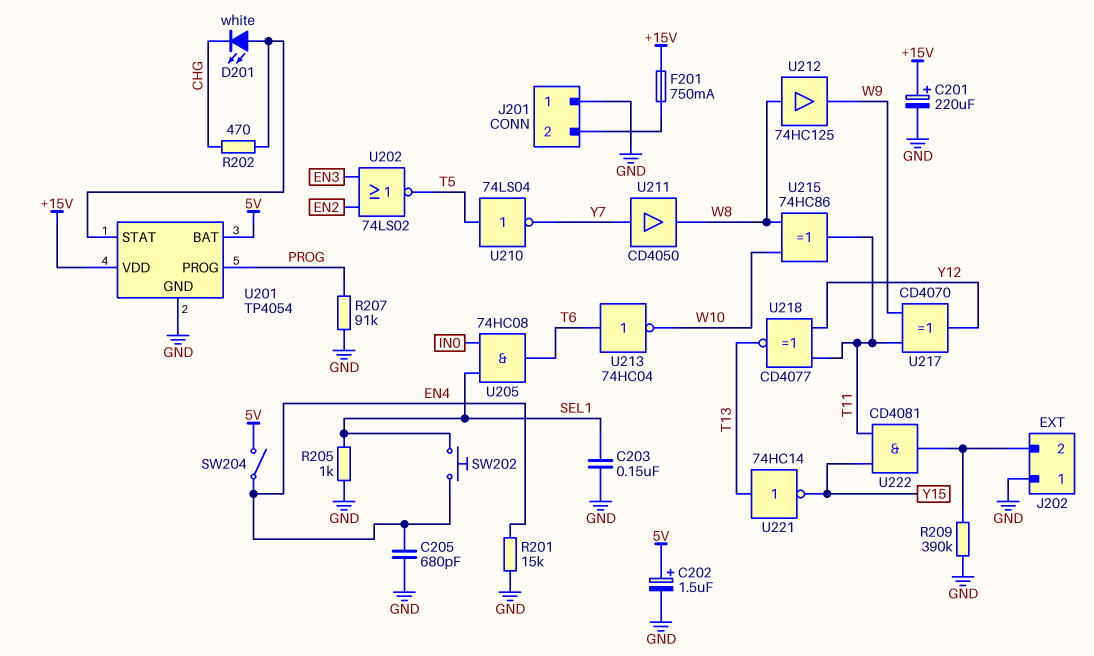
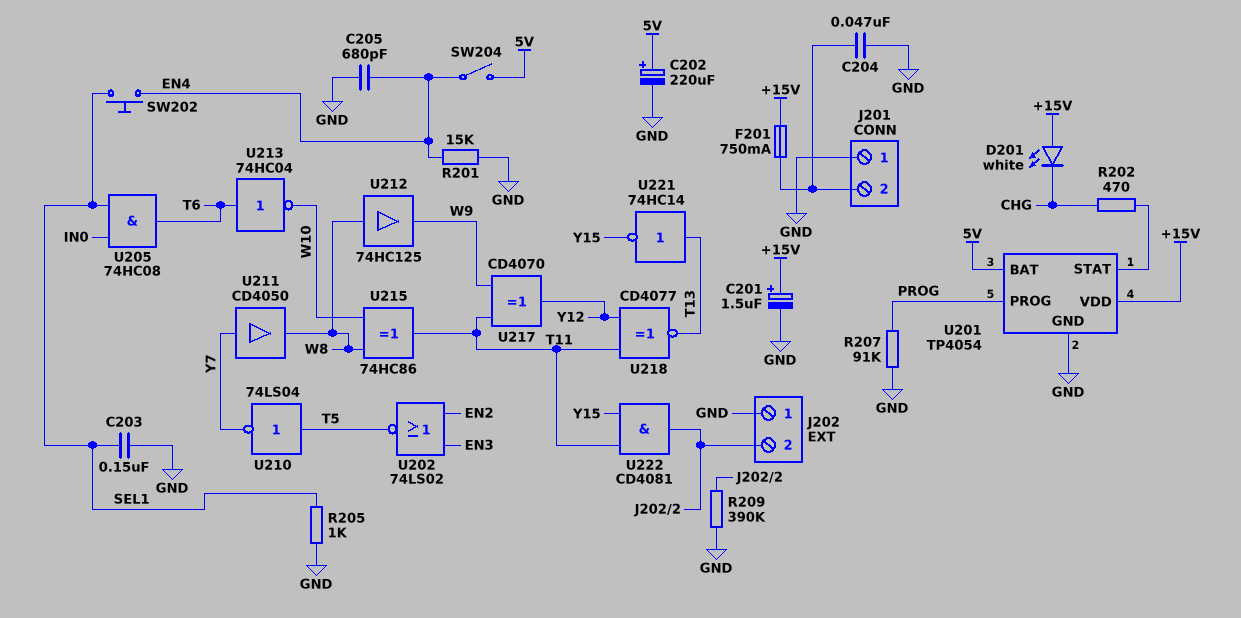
C201: 220uF (plus +15V, minus GND) -> 1.5uF (plus +15V, minus GND)
C202: 1.5uF (plus 5V, minus GND) -> 220uF (plus 5V, minus GND)
C204: none -> 47nF (GND, J201/2)
D201: LED white (A U201/STAT, K CHG) -> LED white (A +15V, K CHG)

